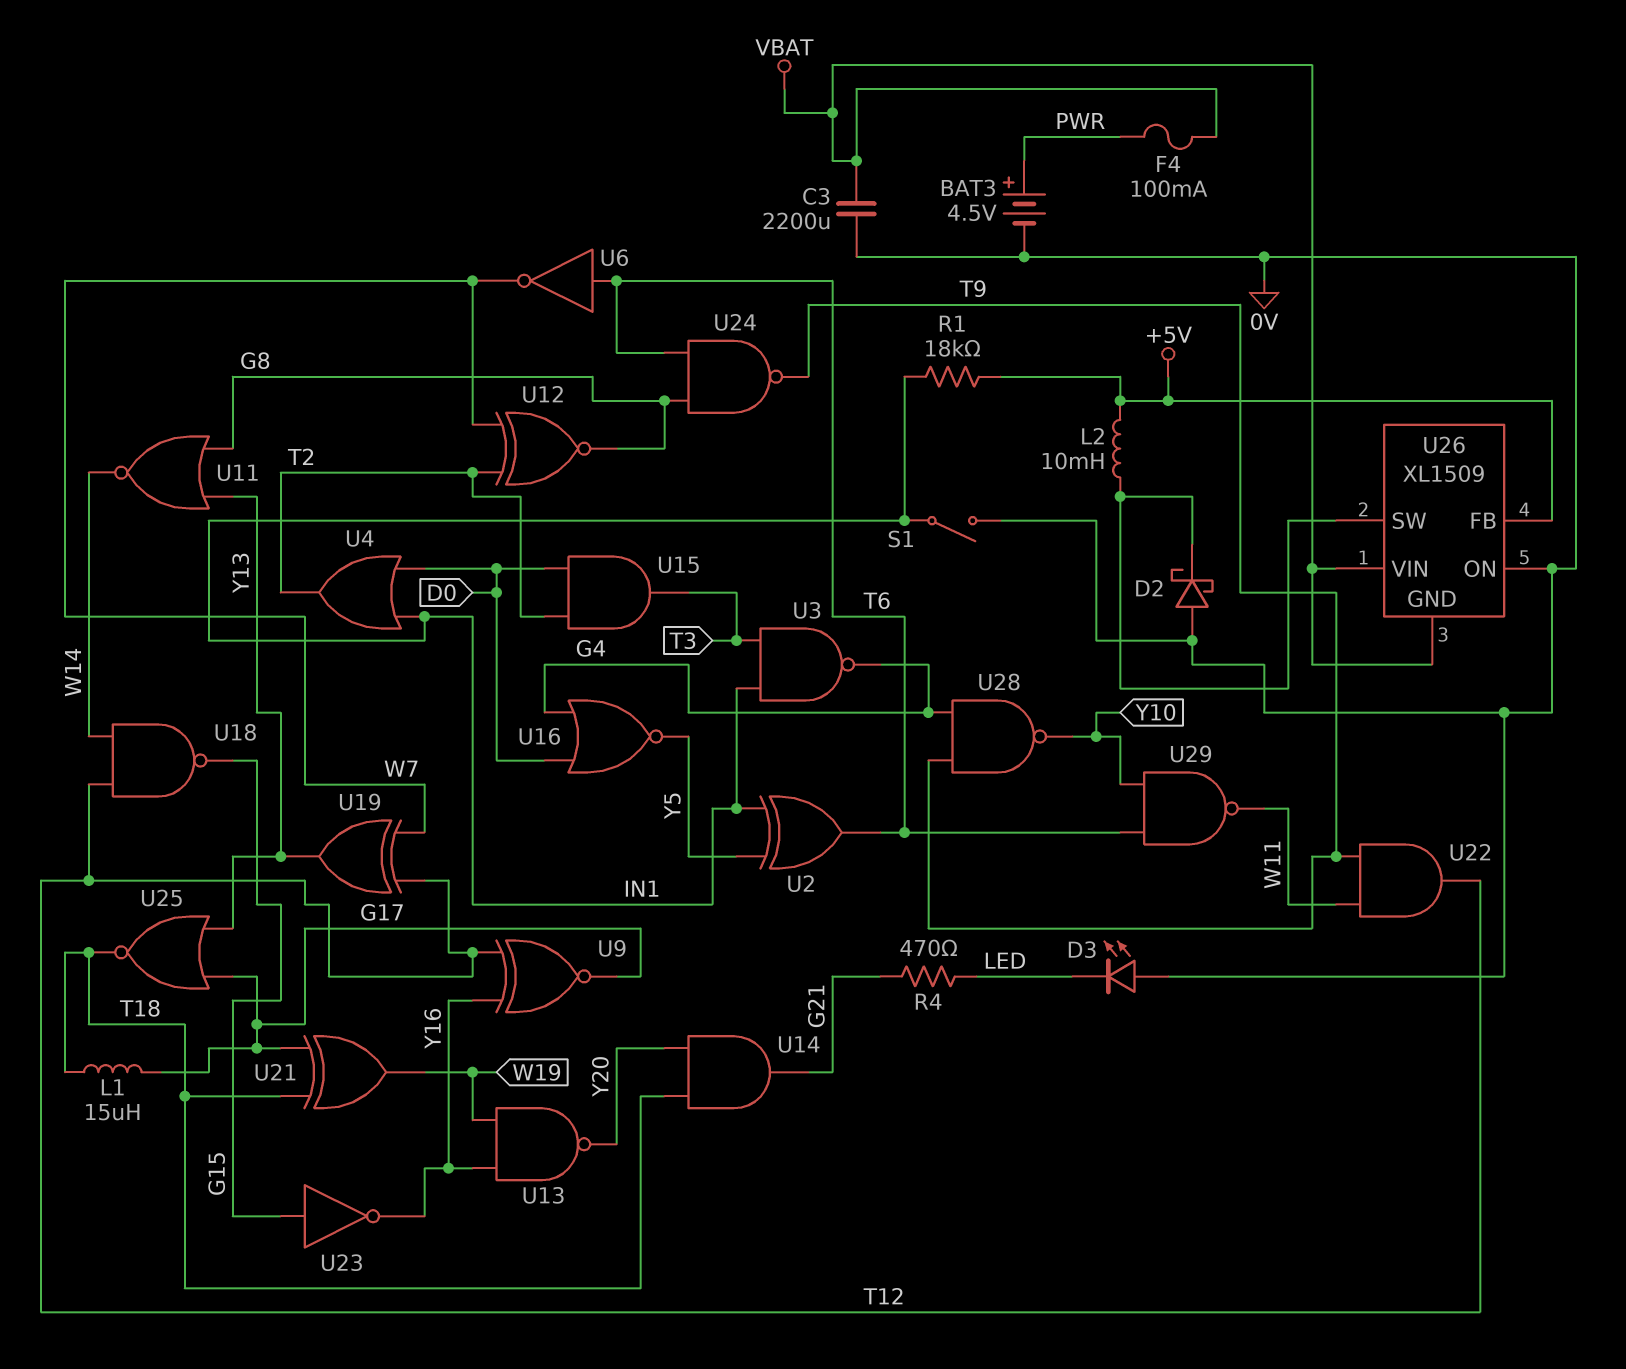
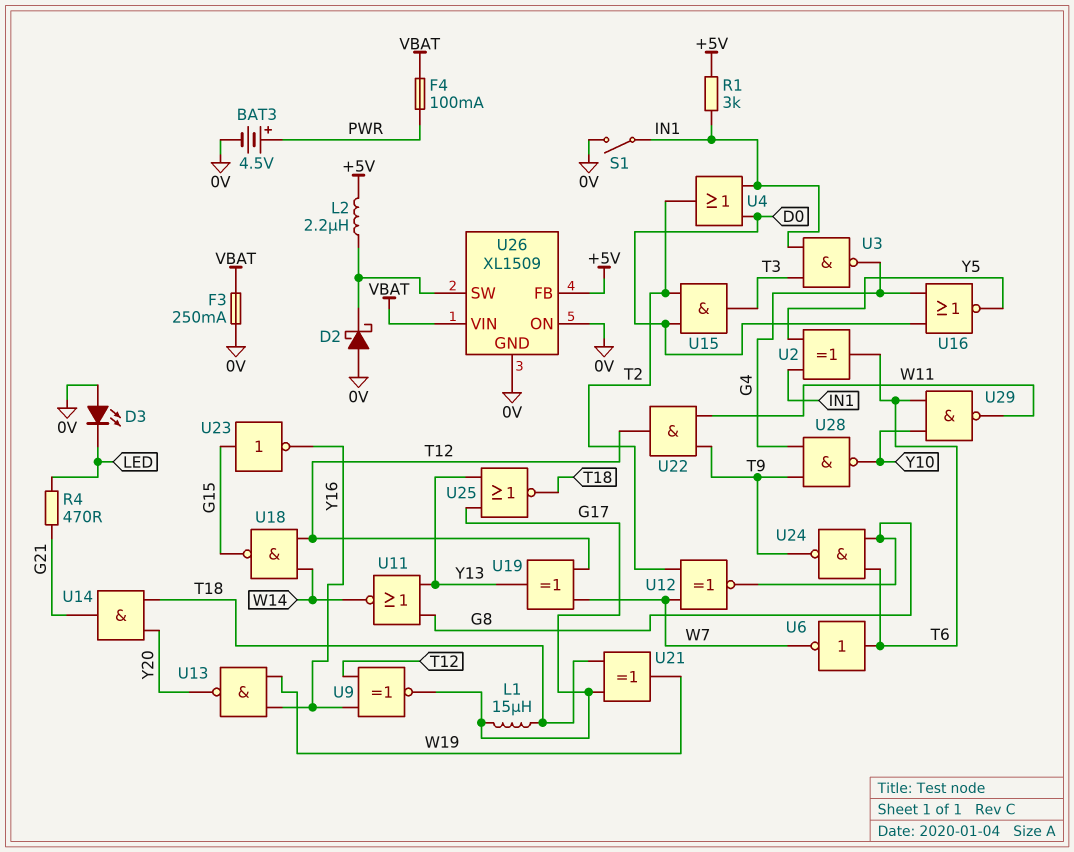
C3: 2200uF (0V, VBAT) -> none
F3: none -> 250mA (0V, VBAT)
L2: 10mH (+5V, U26/SW) -> 2.2uH (+5V, U26/SW)
R1: 18k (+5V, IN1) -> 3k (+5V, IN1)
U26 pin GND: VBAT -> 0V

